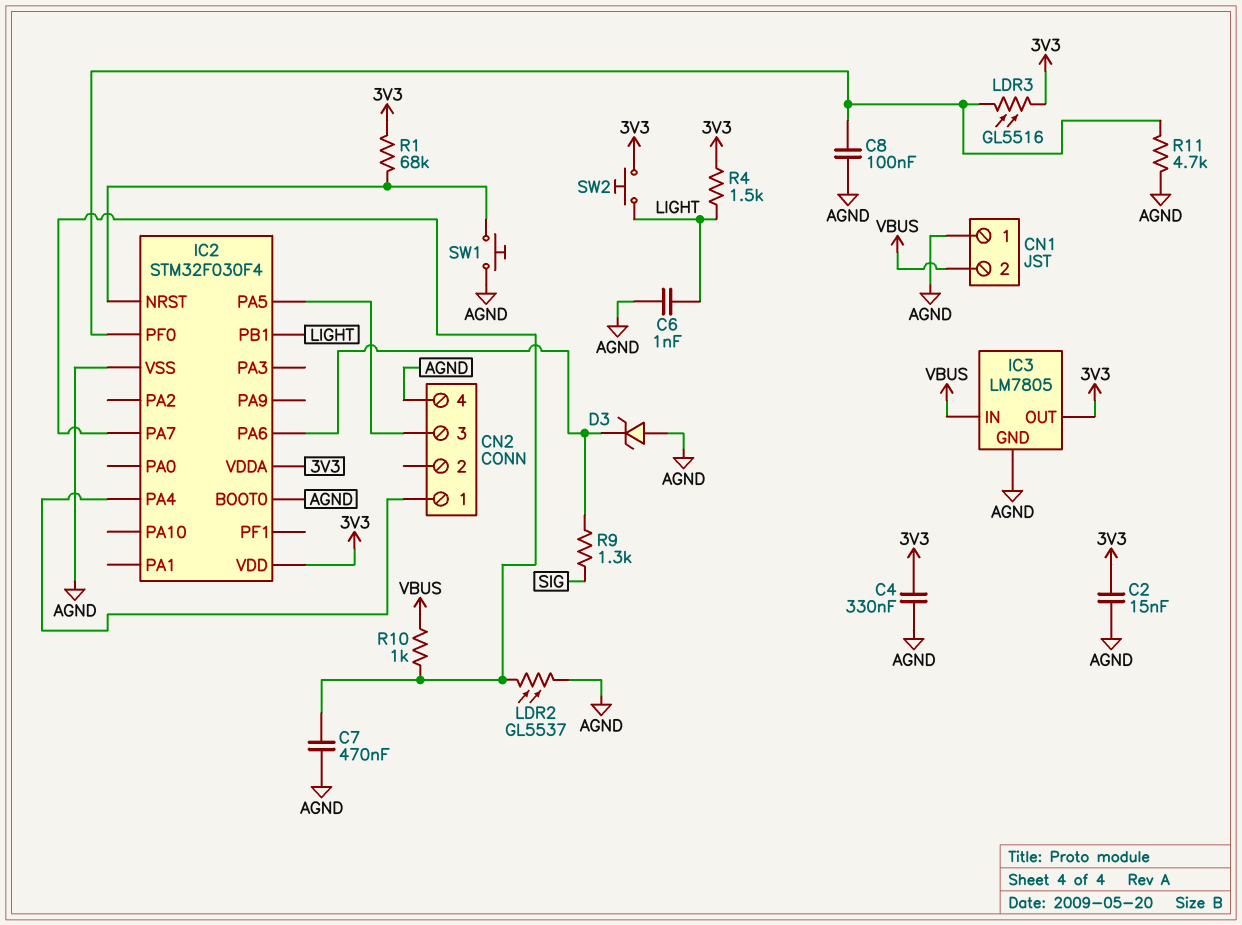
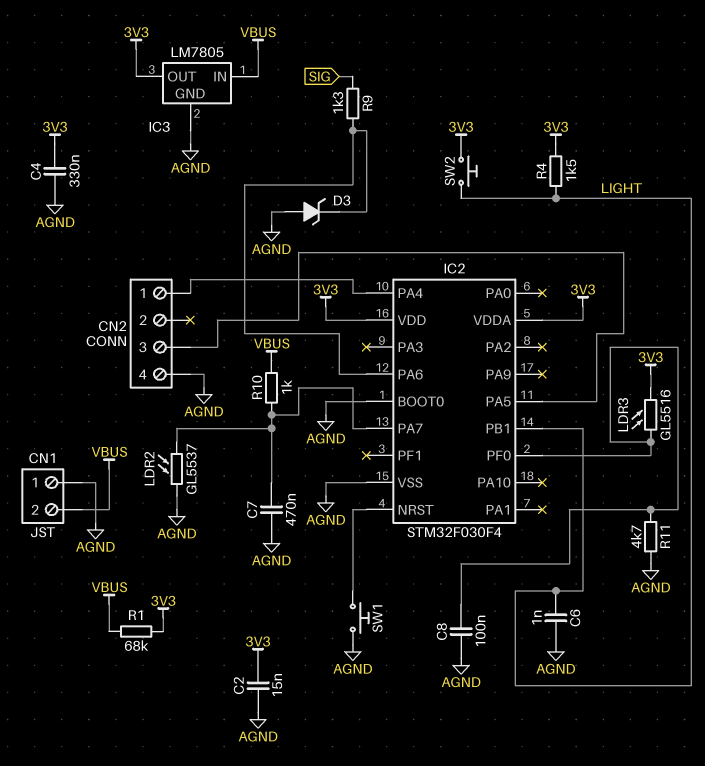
R1: 68k (3V3, IC2/NRST) -> 68k (3V3, VBUS)

